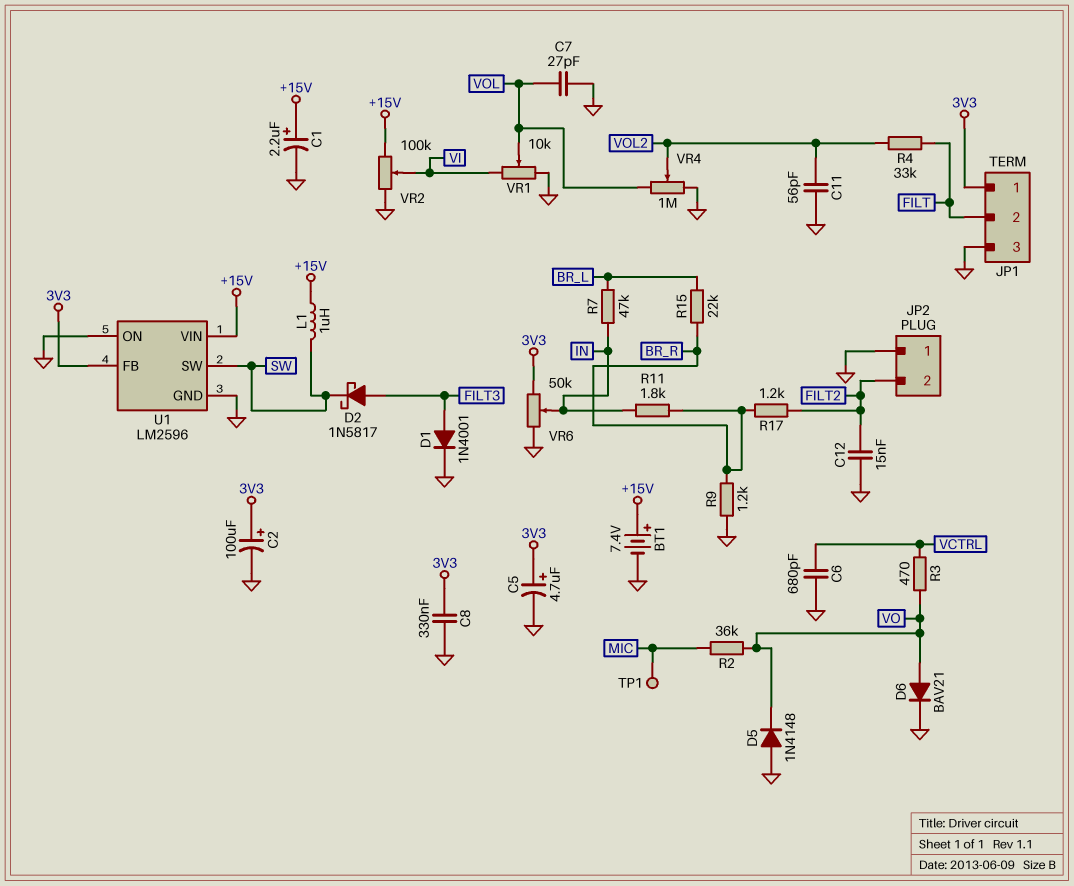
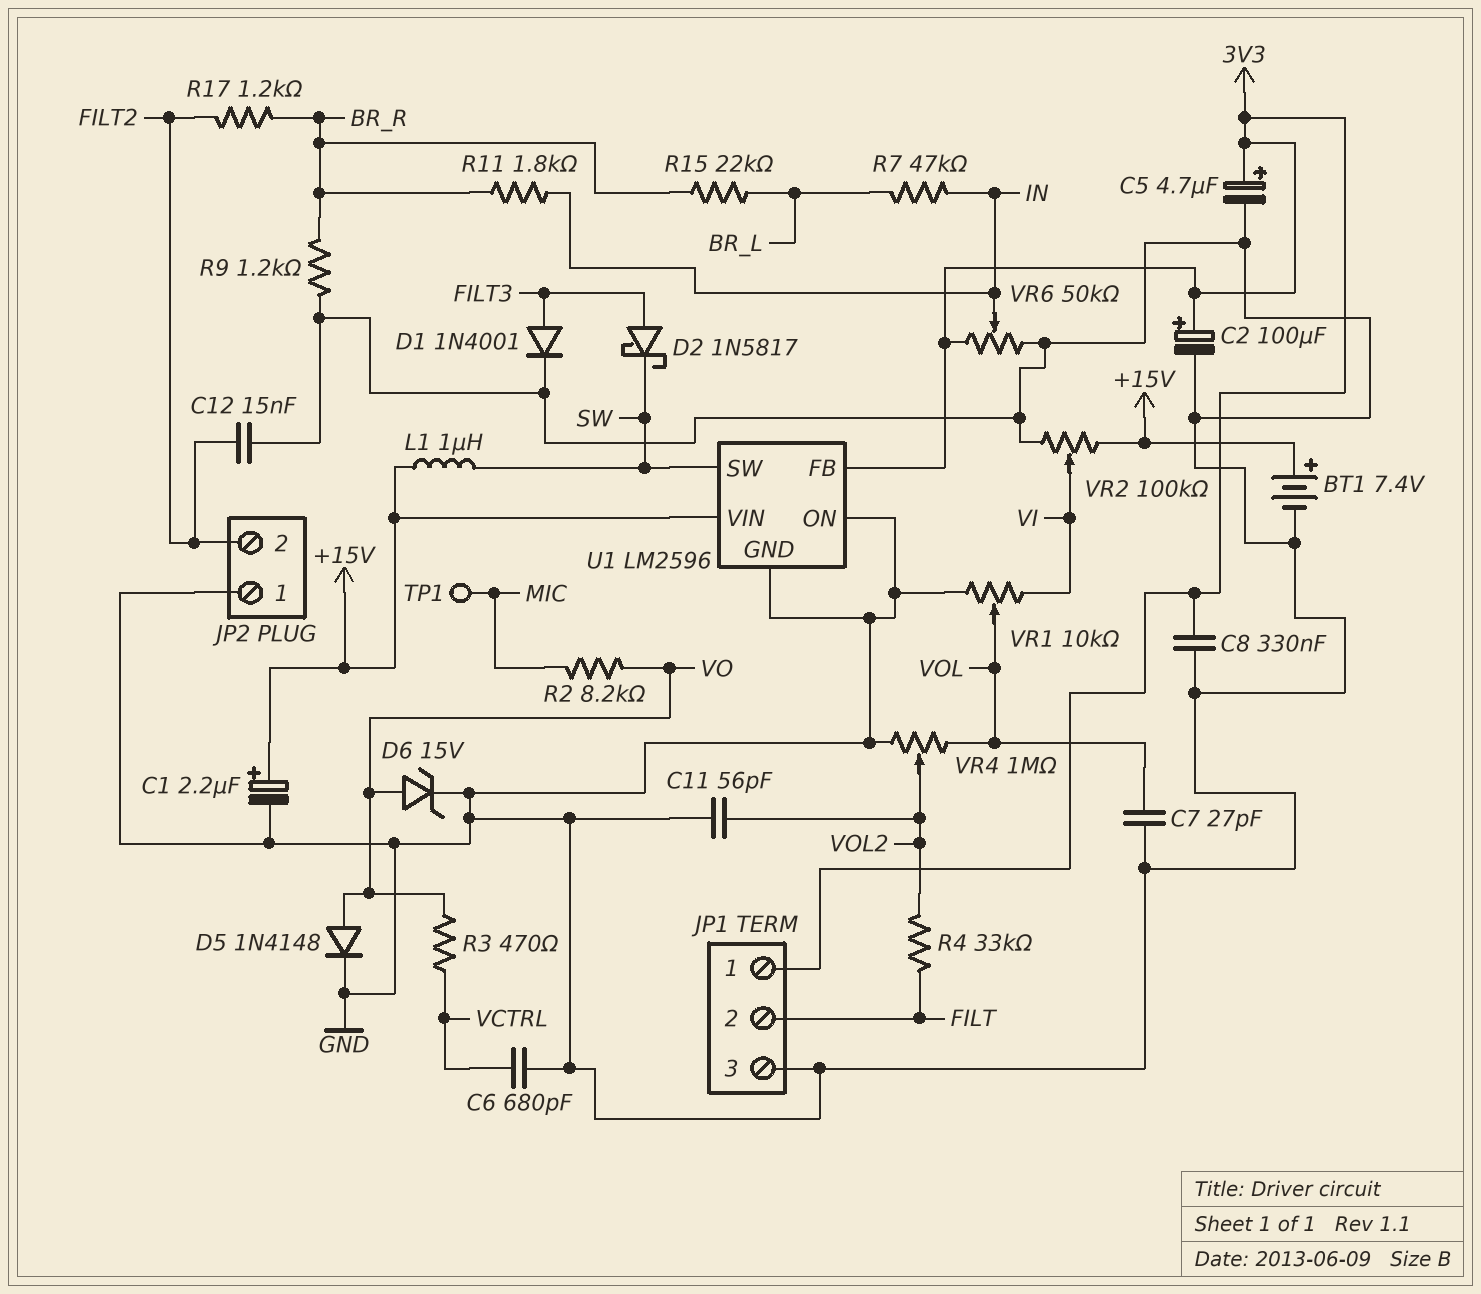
D5: diode 1N4148 (A GND, K VO) -> diode 1N4148 (A VO, K GND)
D6: diode BAV21 (A VO, K GND) -> zener 15V (A VO, K GND)
R2: 36k (MIC, VO) -> 8.2k (MIC, VO)

